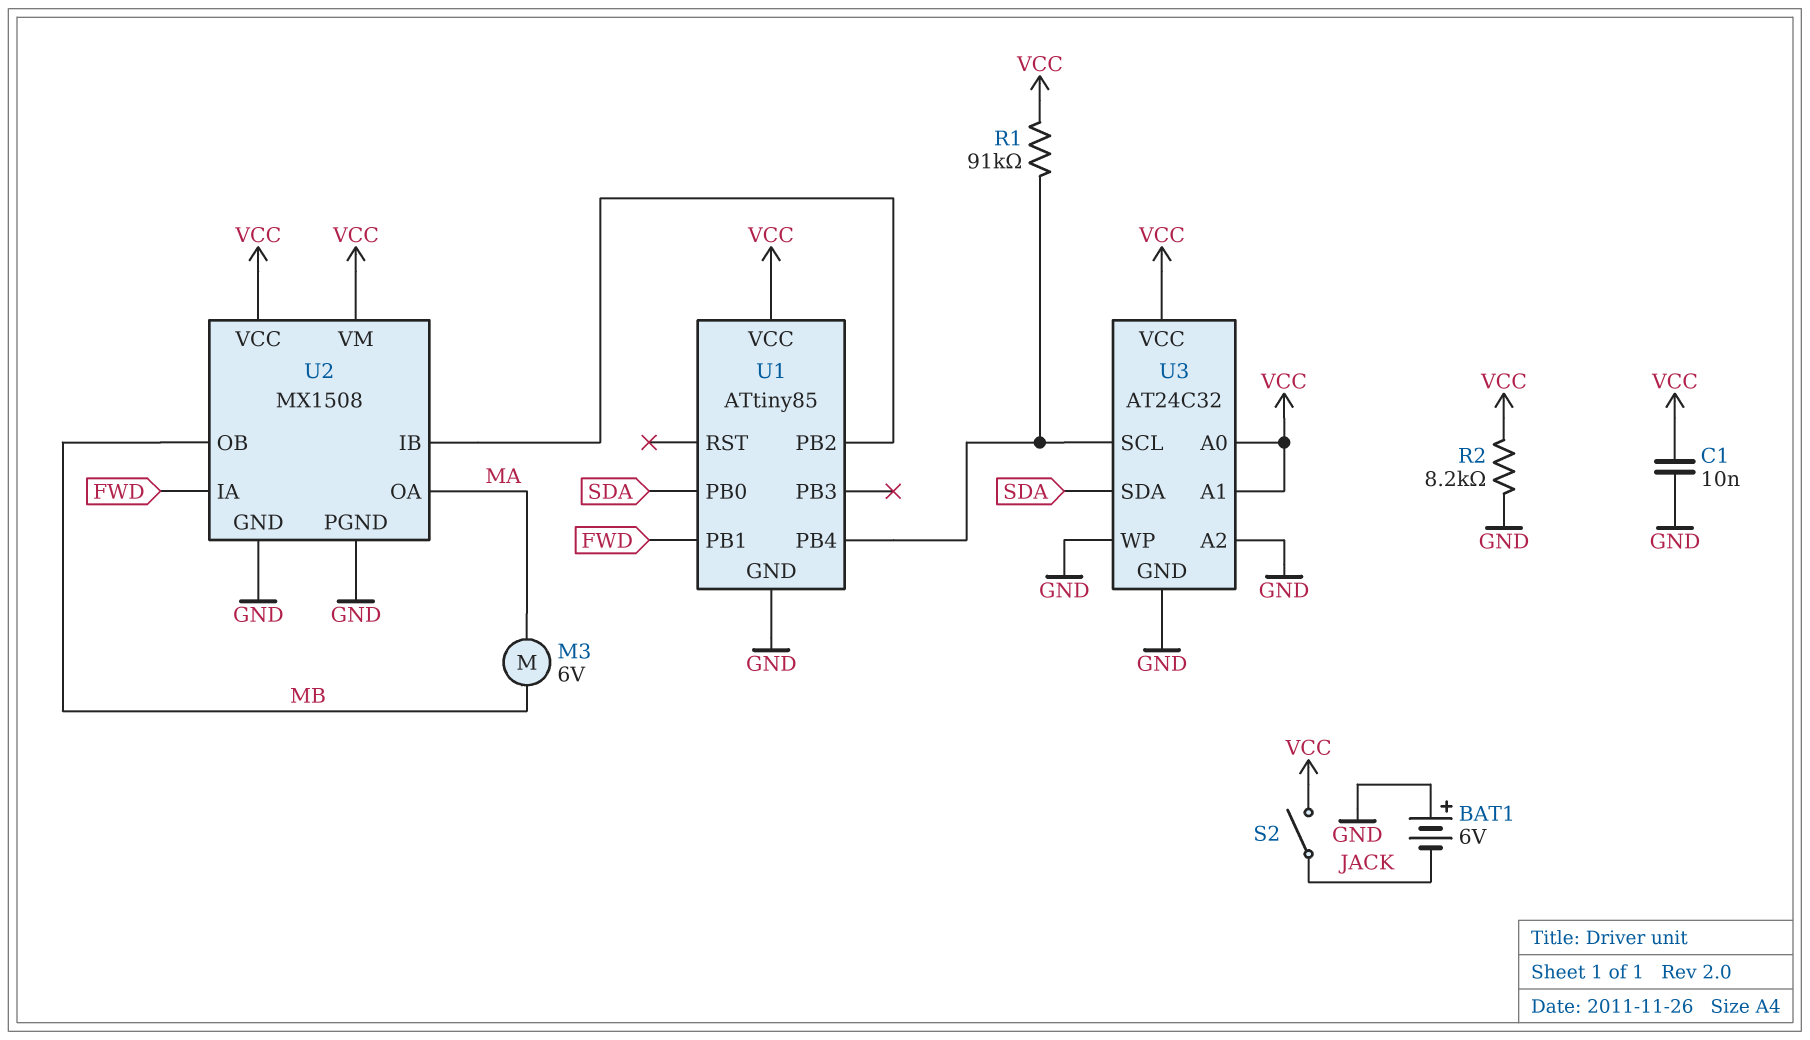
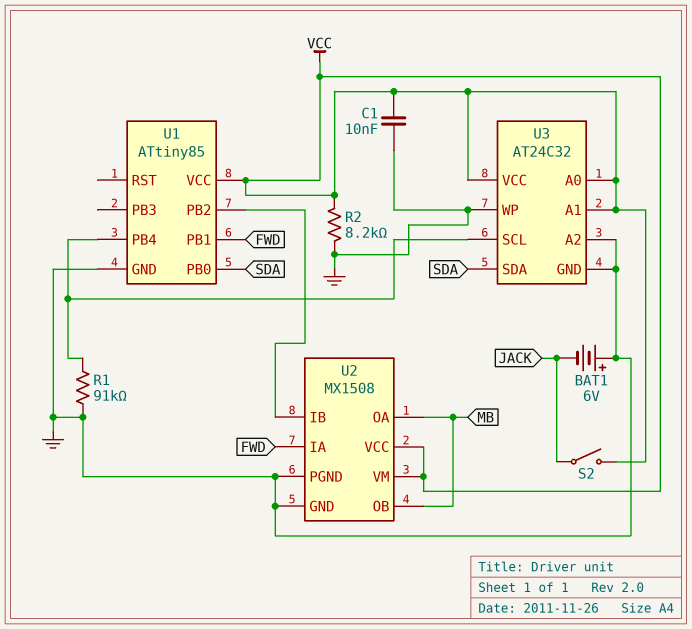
M3: motor 6V (MA, MB) -> none
R1: 91k (U1/PB4, VCC) -> 91k (GND, U1/PB4)
U2 pin OA: MA -> MB

